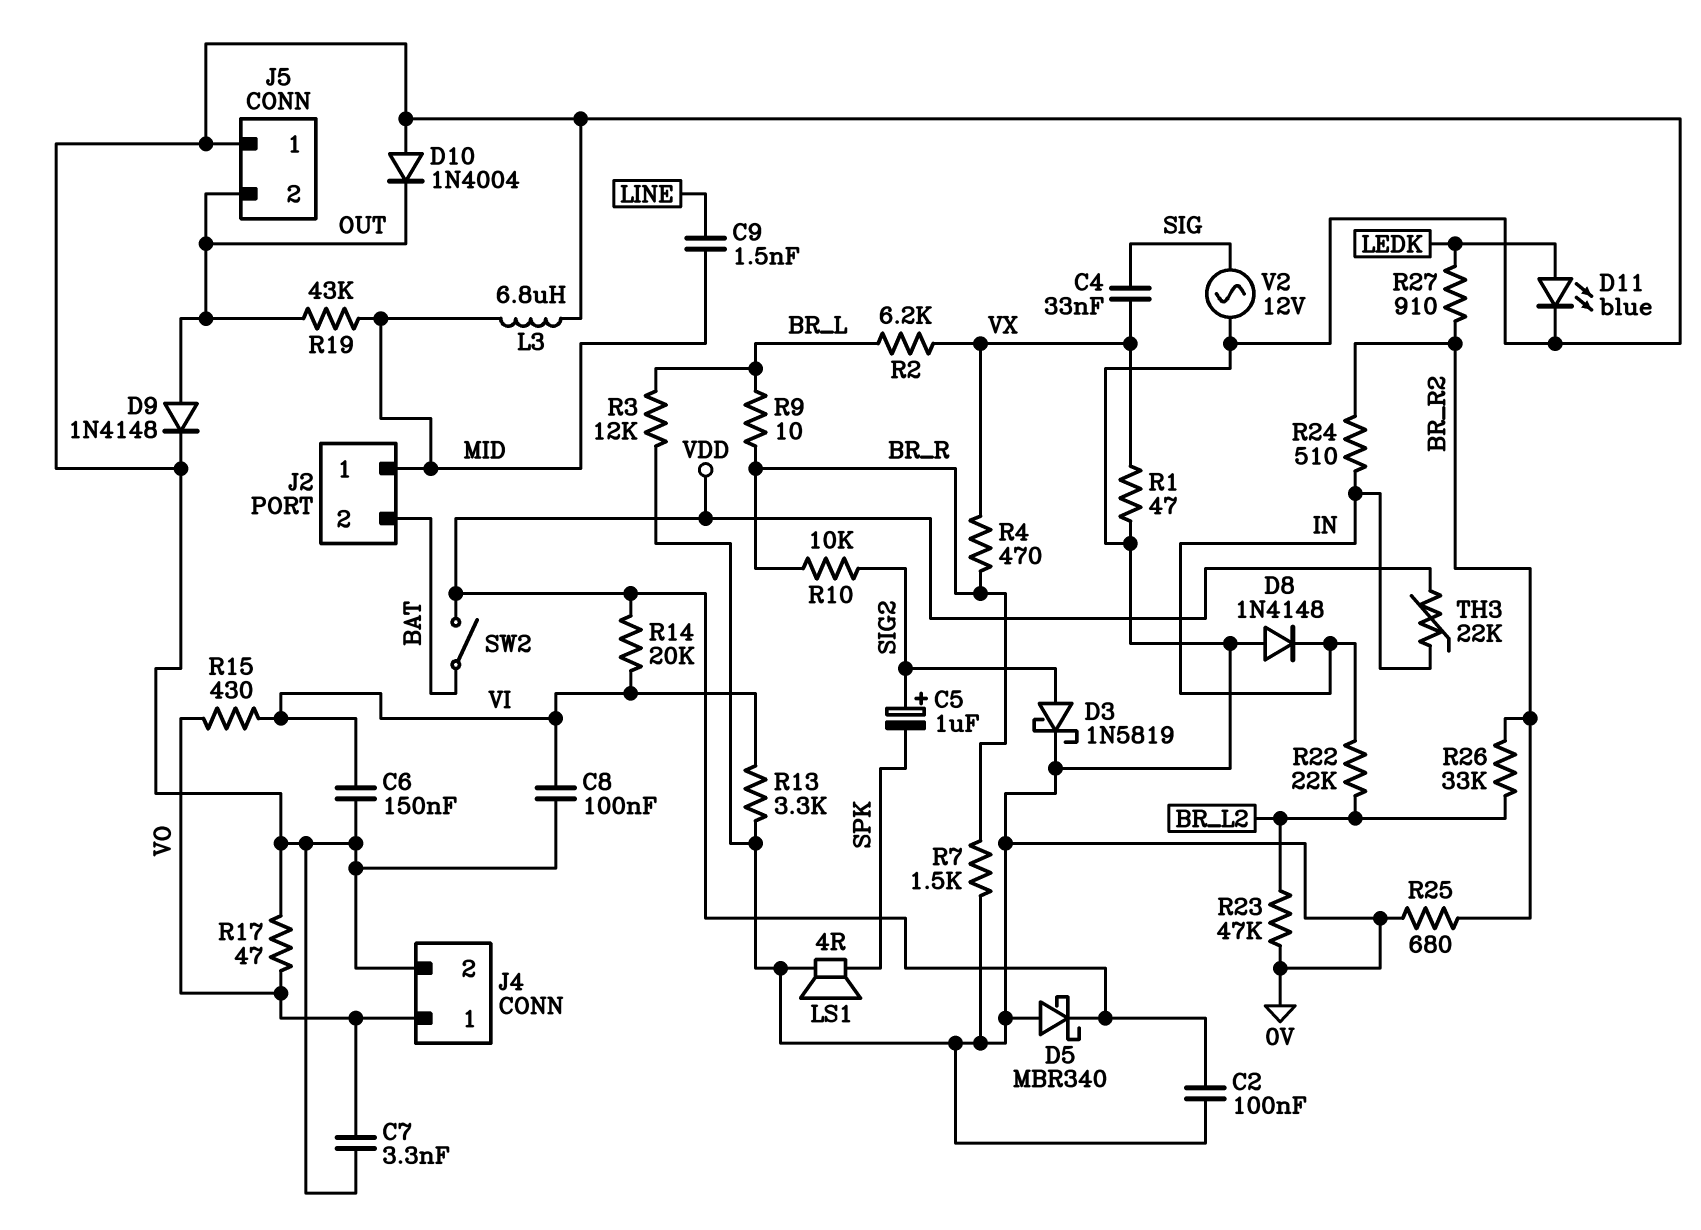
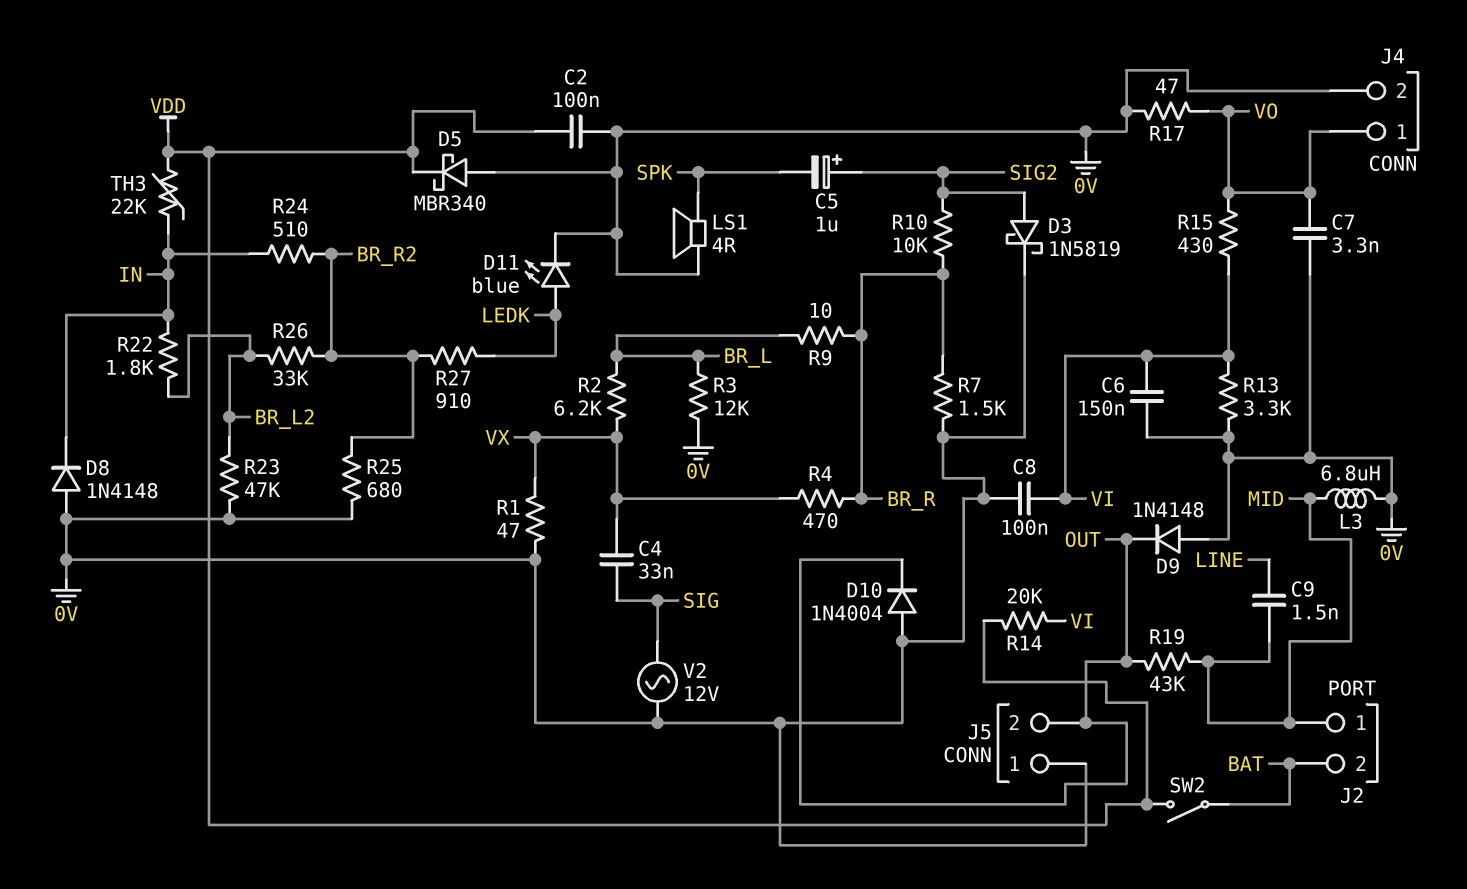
D9: diode 1N4148 (A OUT, K 0V) -> diode 1N4148 (A 0V, K OUT)
R22: 22k (BR_L2, IN) -> 1.8k (BR_L2, IN)

